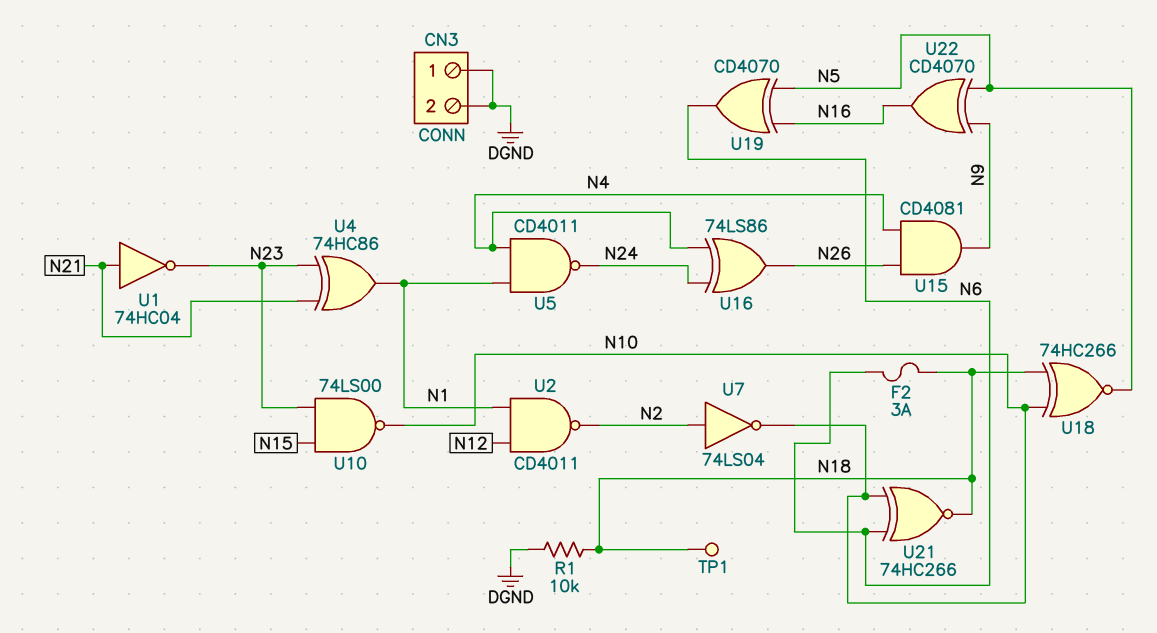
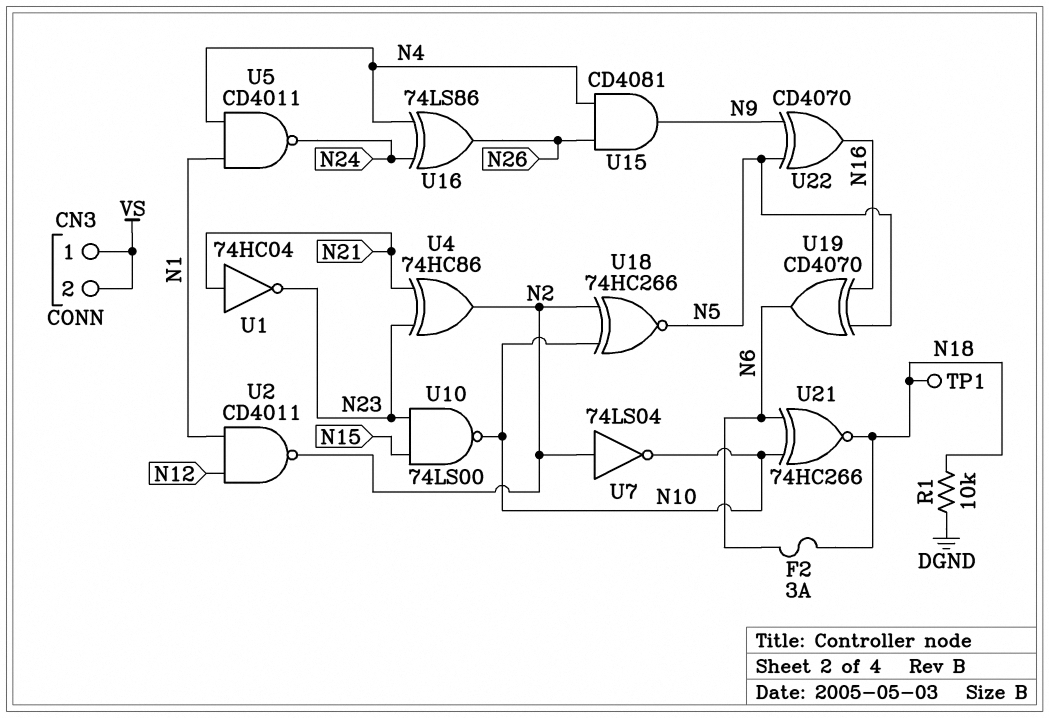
CN3 pin 1: DGND -> VS
CN3 pin 2: DGND -> VS
U4: XOR 74HC86 (in N21, in N23, out N1) -> XOR 74HC86 (in N21, in N23, out N2)
U18: XNOR 74HC266 (in N10, in N18, out N5) -> XNOR 74HC266 (in N2, in N10, out N5)

